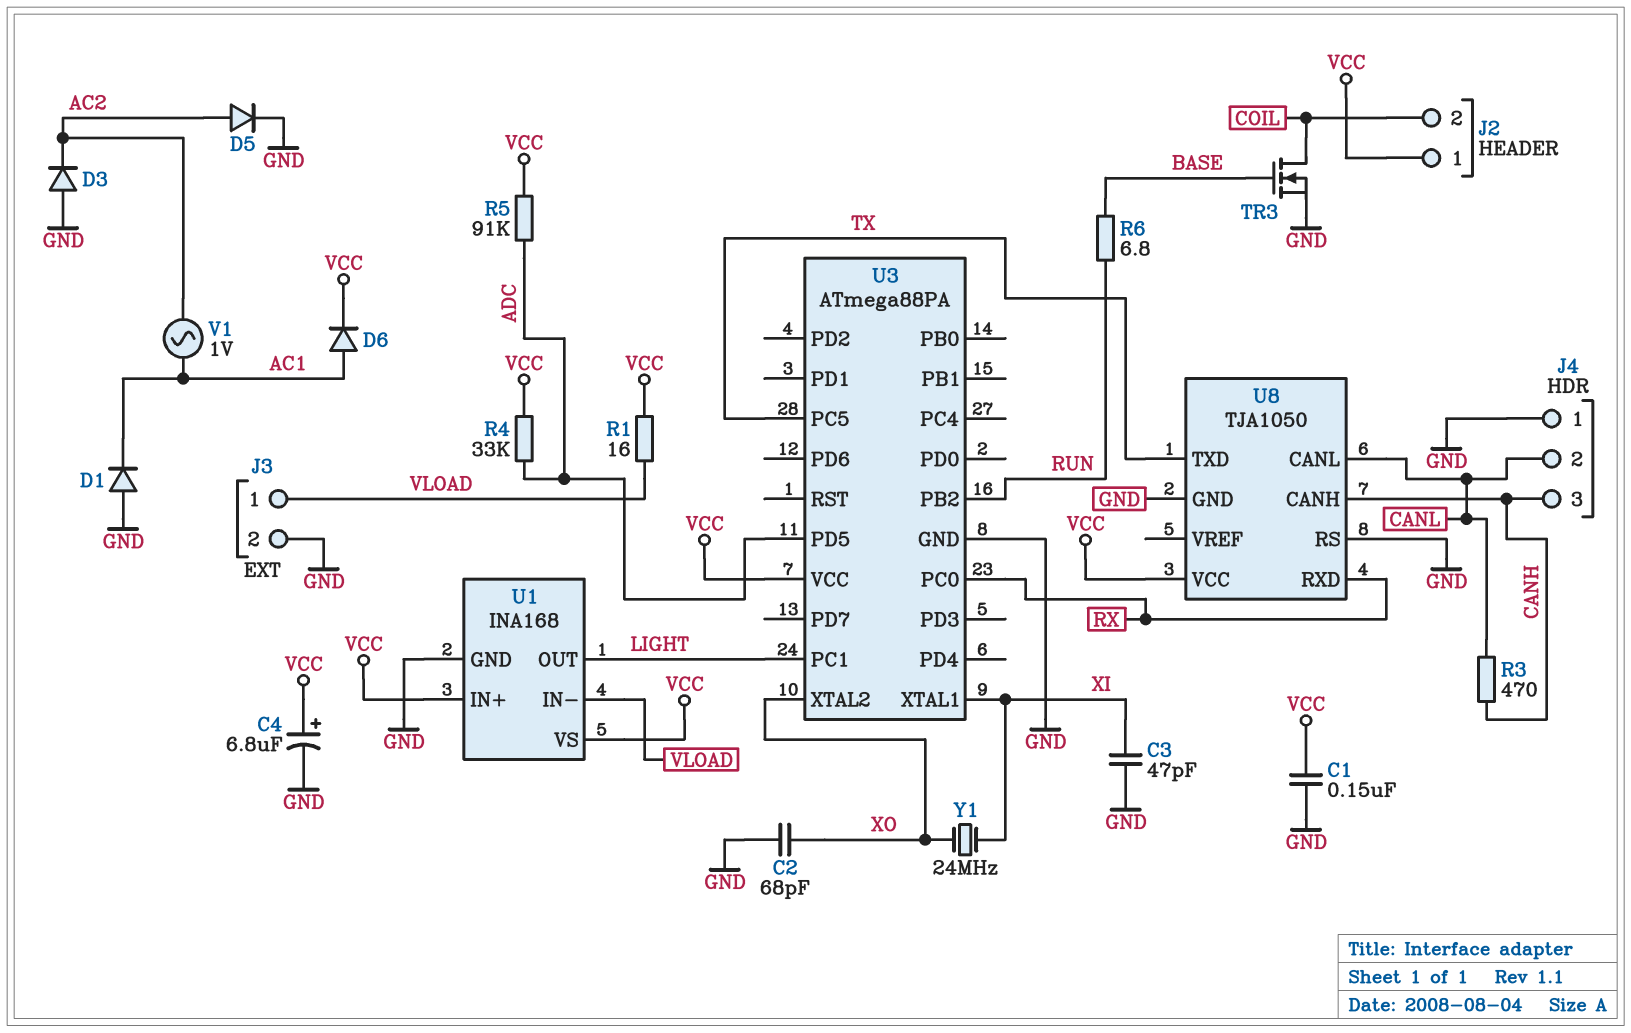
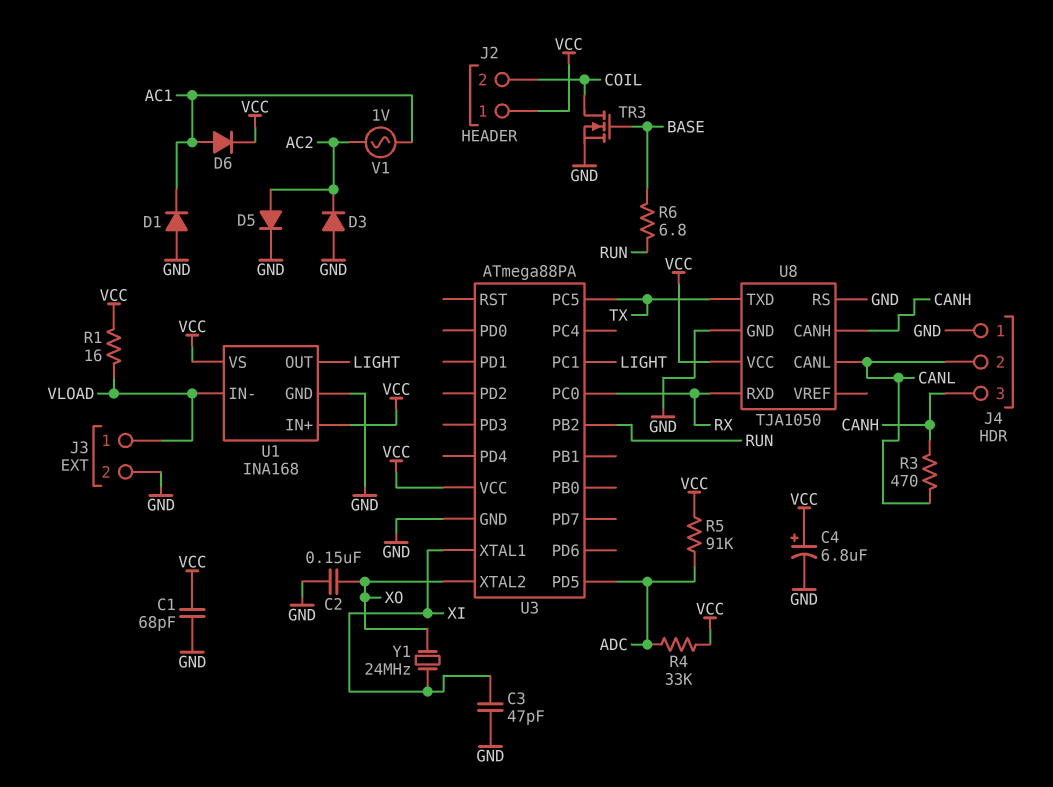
C1: 150nF (GND, VCC) -> 68pF (GND, VCC)
C2: 68pF (GND, XO) -> 150nF (GND, XO)

